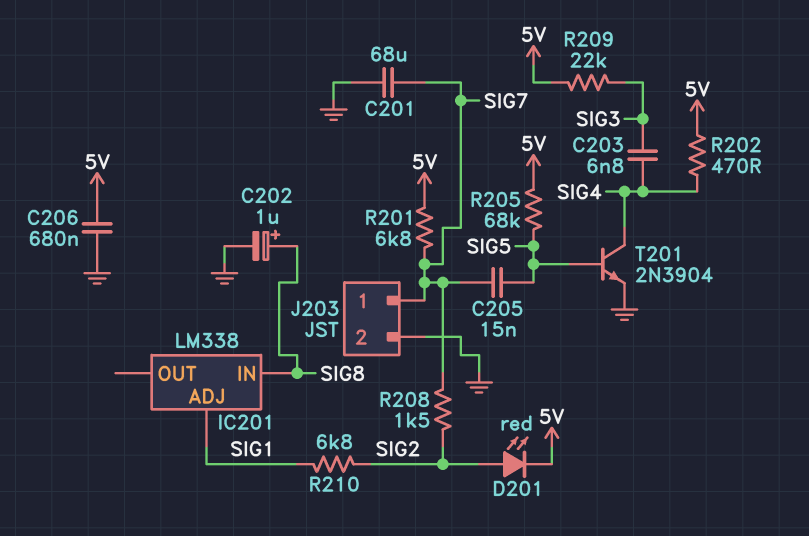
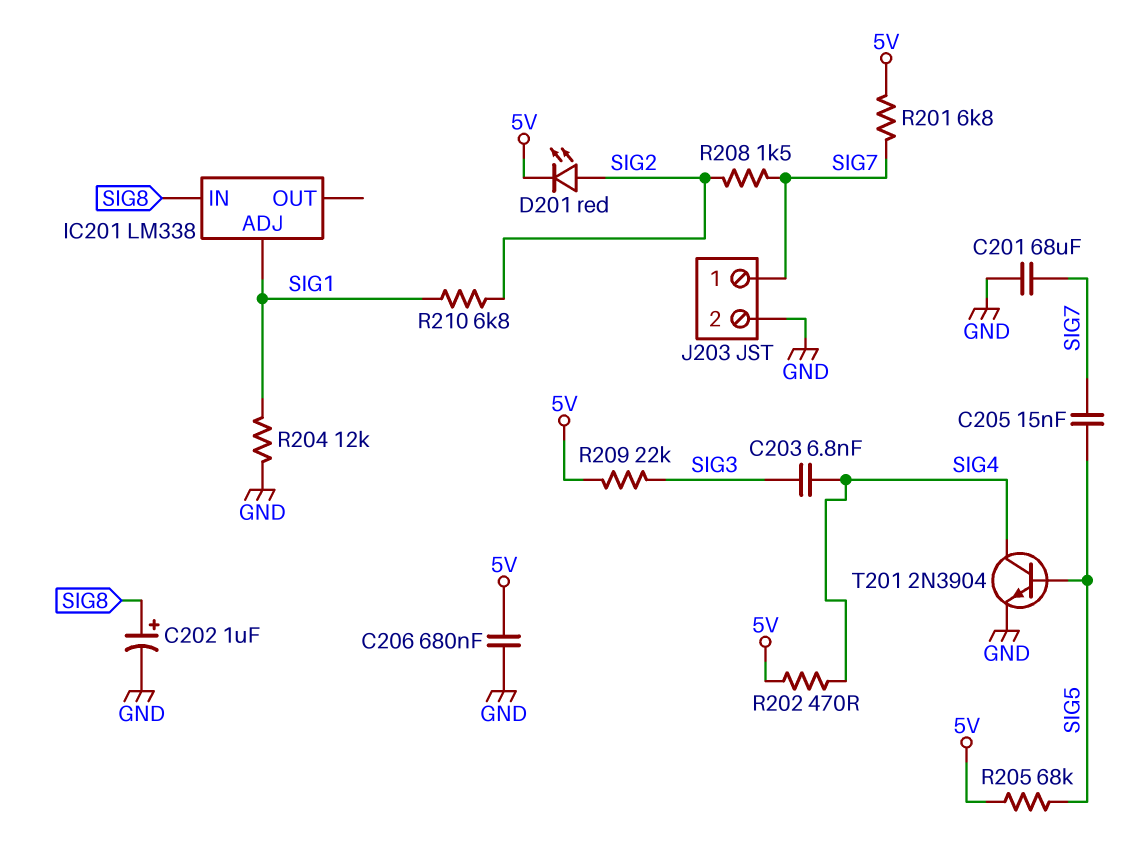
R204: none -> 12k (GND, SIG1)

